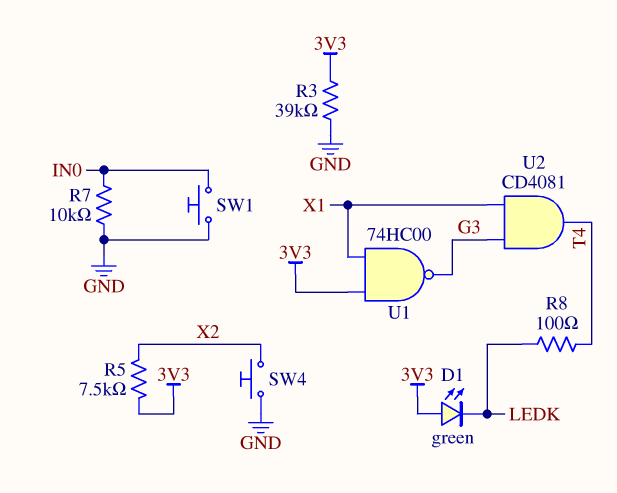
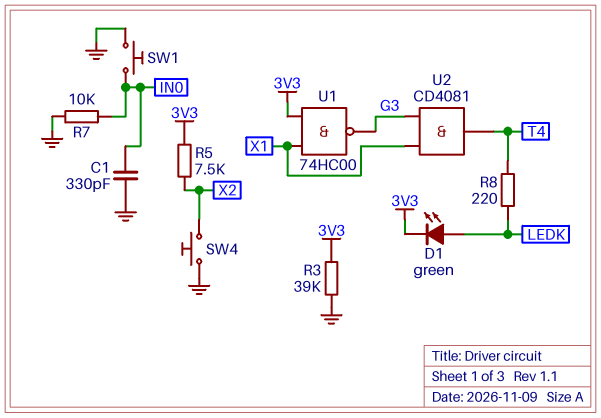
C1: none -> 330pF (GND, IN0)
D1: LED green (A 3V3, K LEDK) -> LED green (A LEDK, K 3V3)
R8: 100 (LEDK, T4) -> 220 (LEDK, T4)

